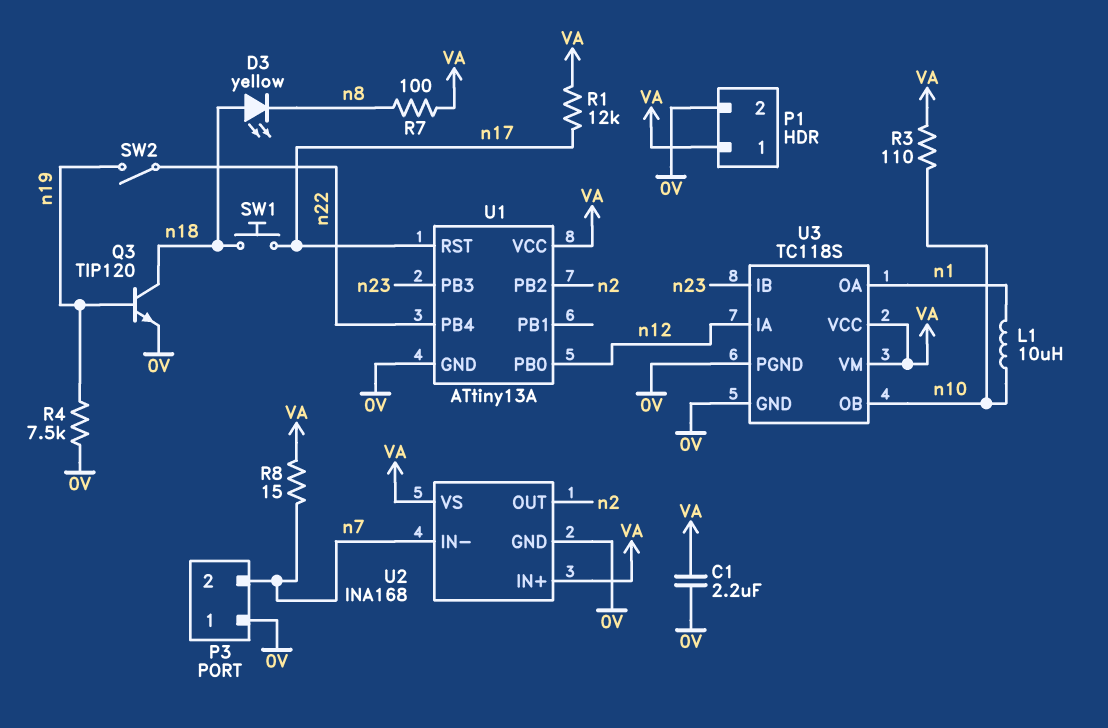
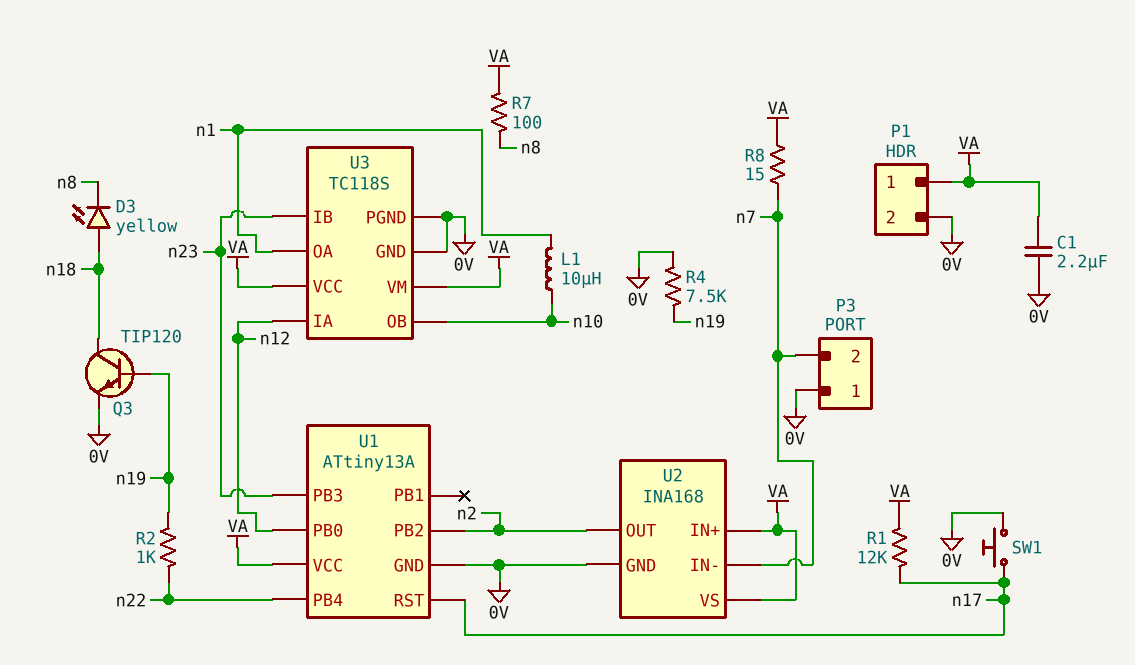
R2: none -> 1k (n19, n22)
R3: 110 (VA, n10) -> none
SW1: button (n17, n18) -> button (0V, n17)
SW2: switch (n19, n22) -> none

